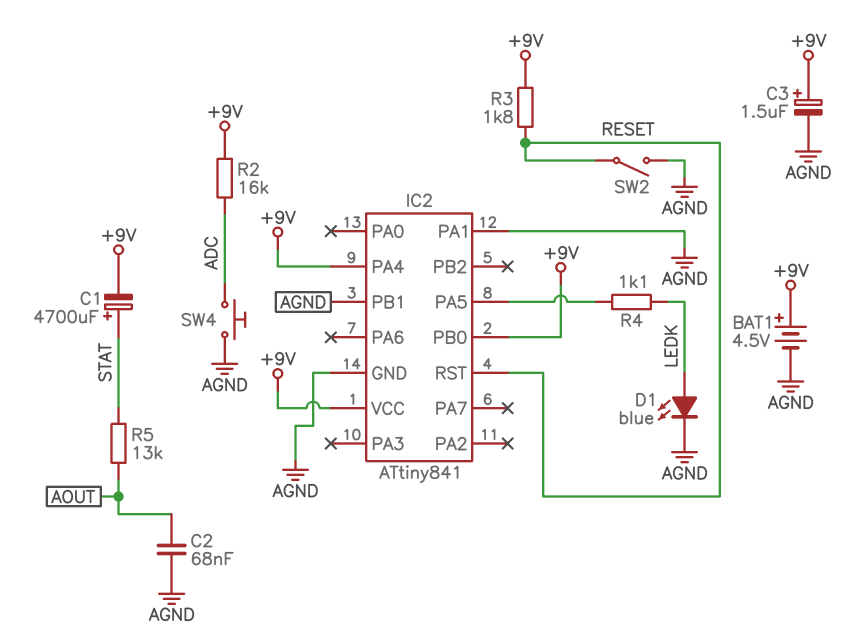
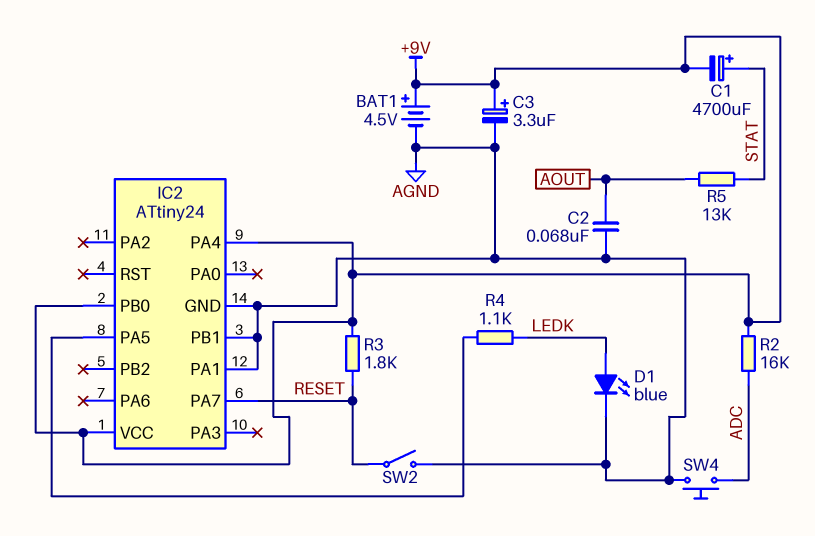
C3: 1.5uF (plus +9V, minus AGND) -> 3.3uF (plus +9V, minus AGND)
IC2: ATtiny841 -> ATtiny24
IC2 pin PA7: none -> RESET
IC2 pin RST: RESET -> none

